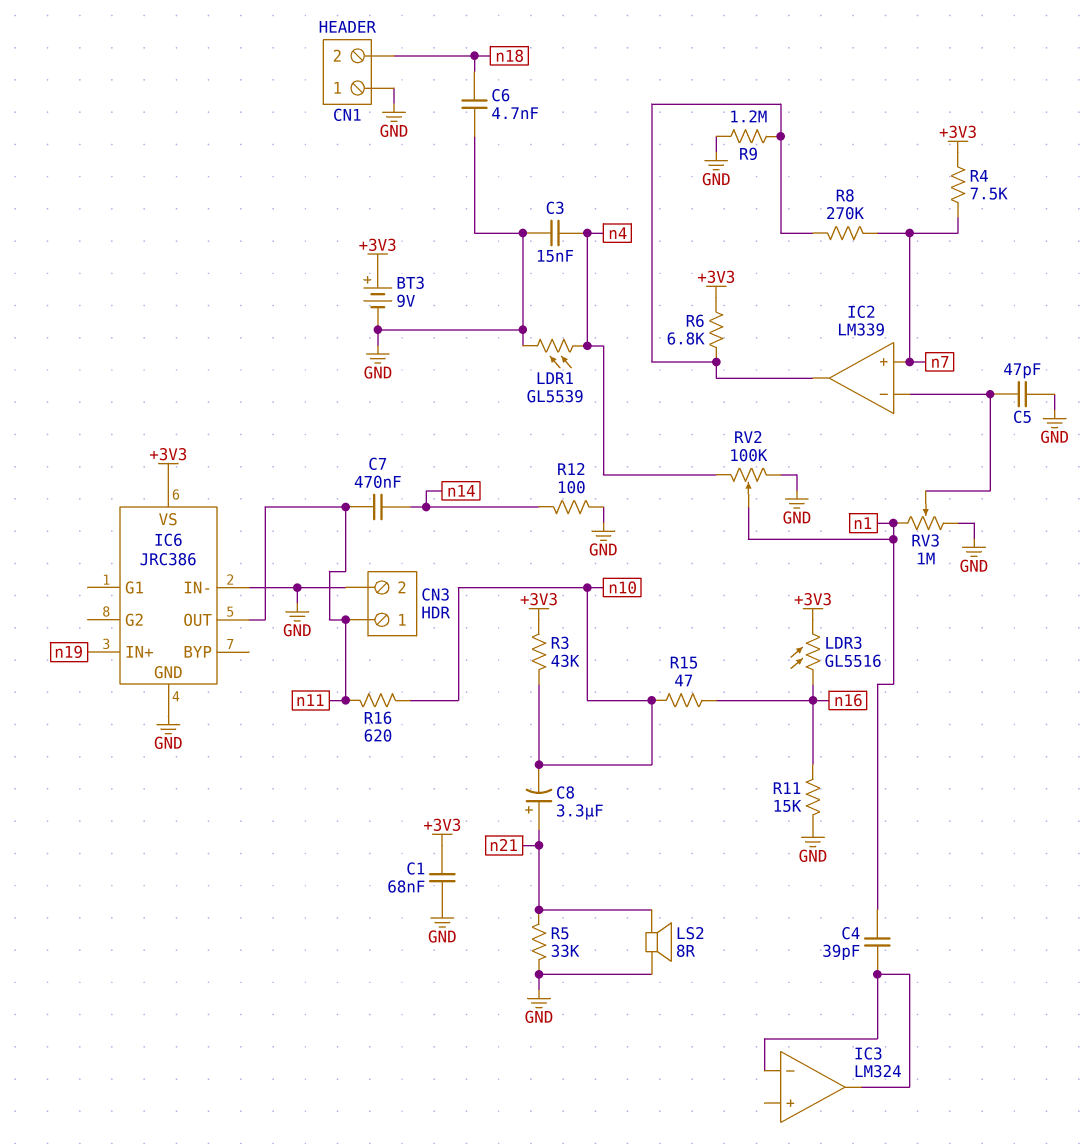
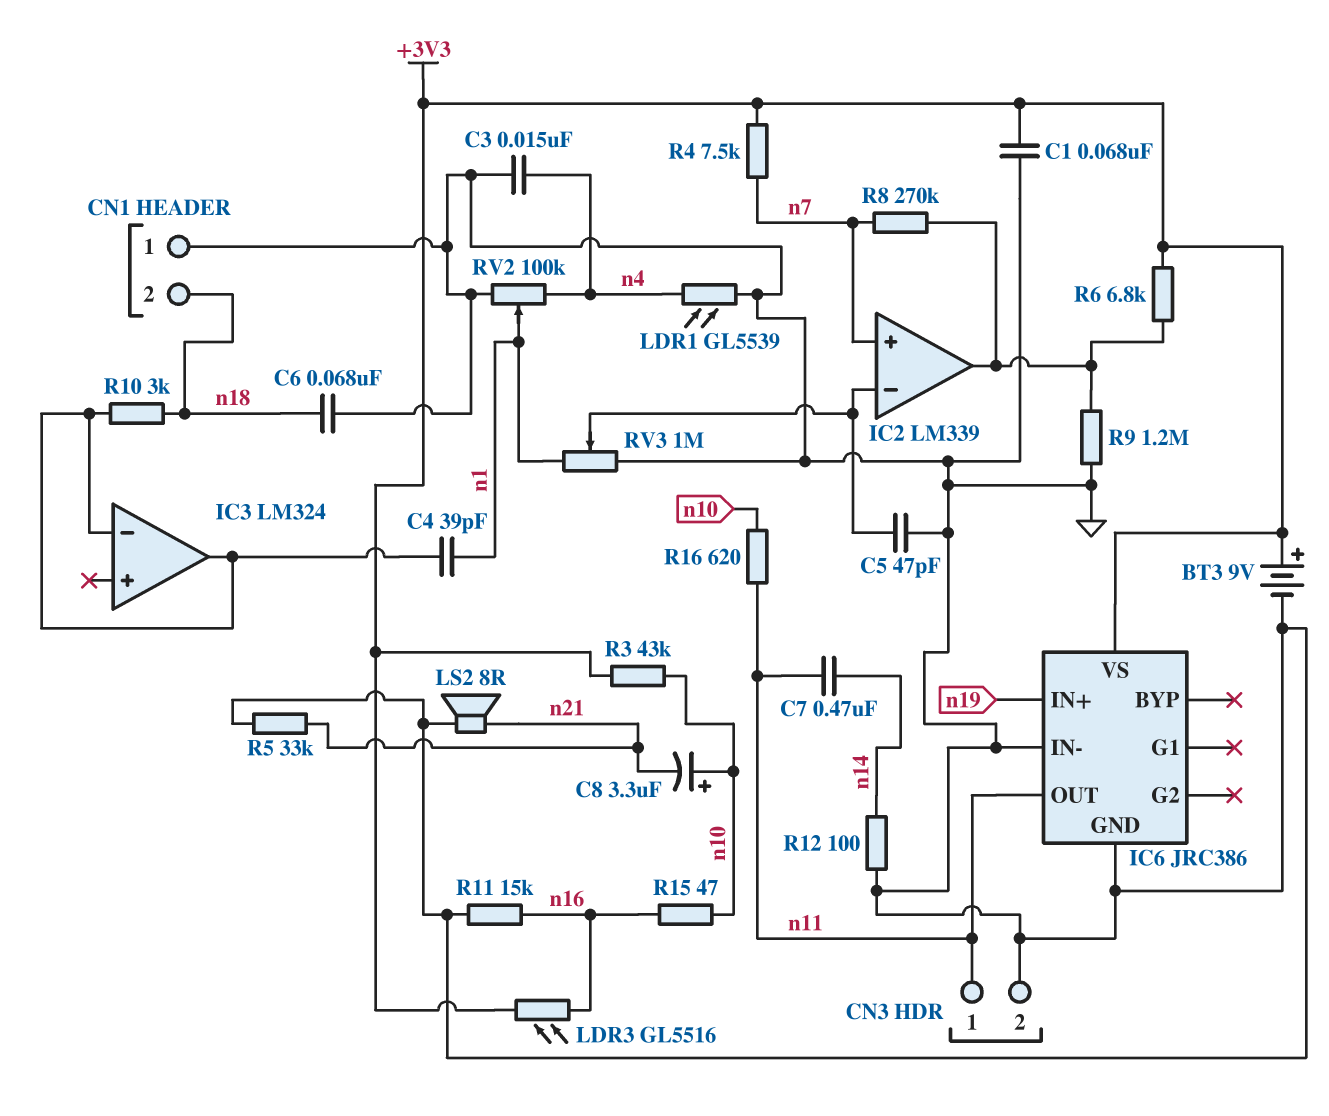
C6: 4.7nF (GND, n18) -> 68nF (GND, n18)
C8: 3.3uF (plus n21, minus n10) -> 3.3uF (plus n10, minus n21)
R10: none -> 3k (IC3/in-, n18)

